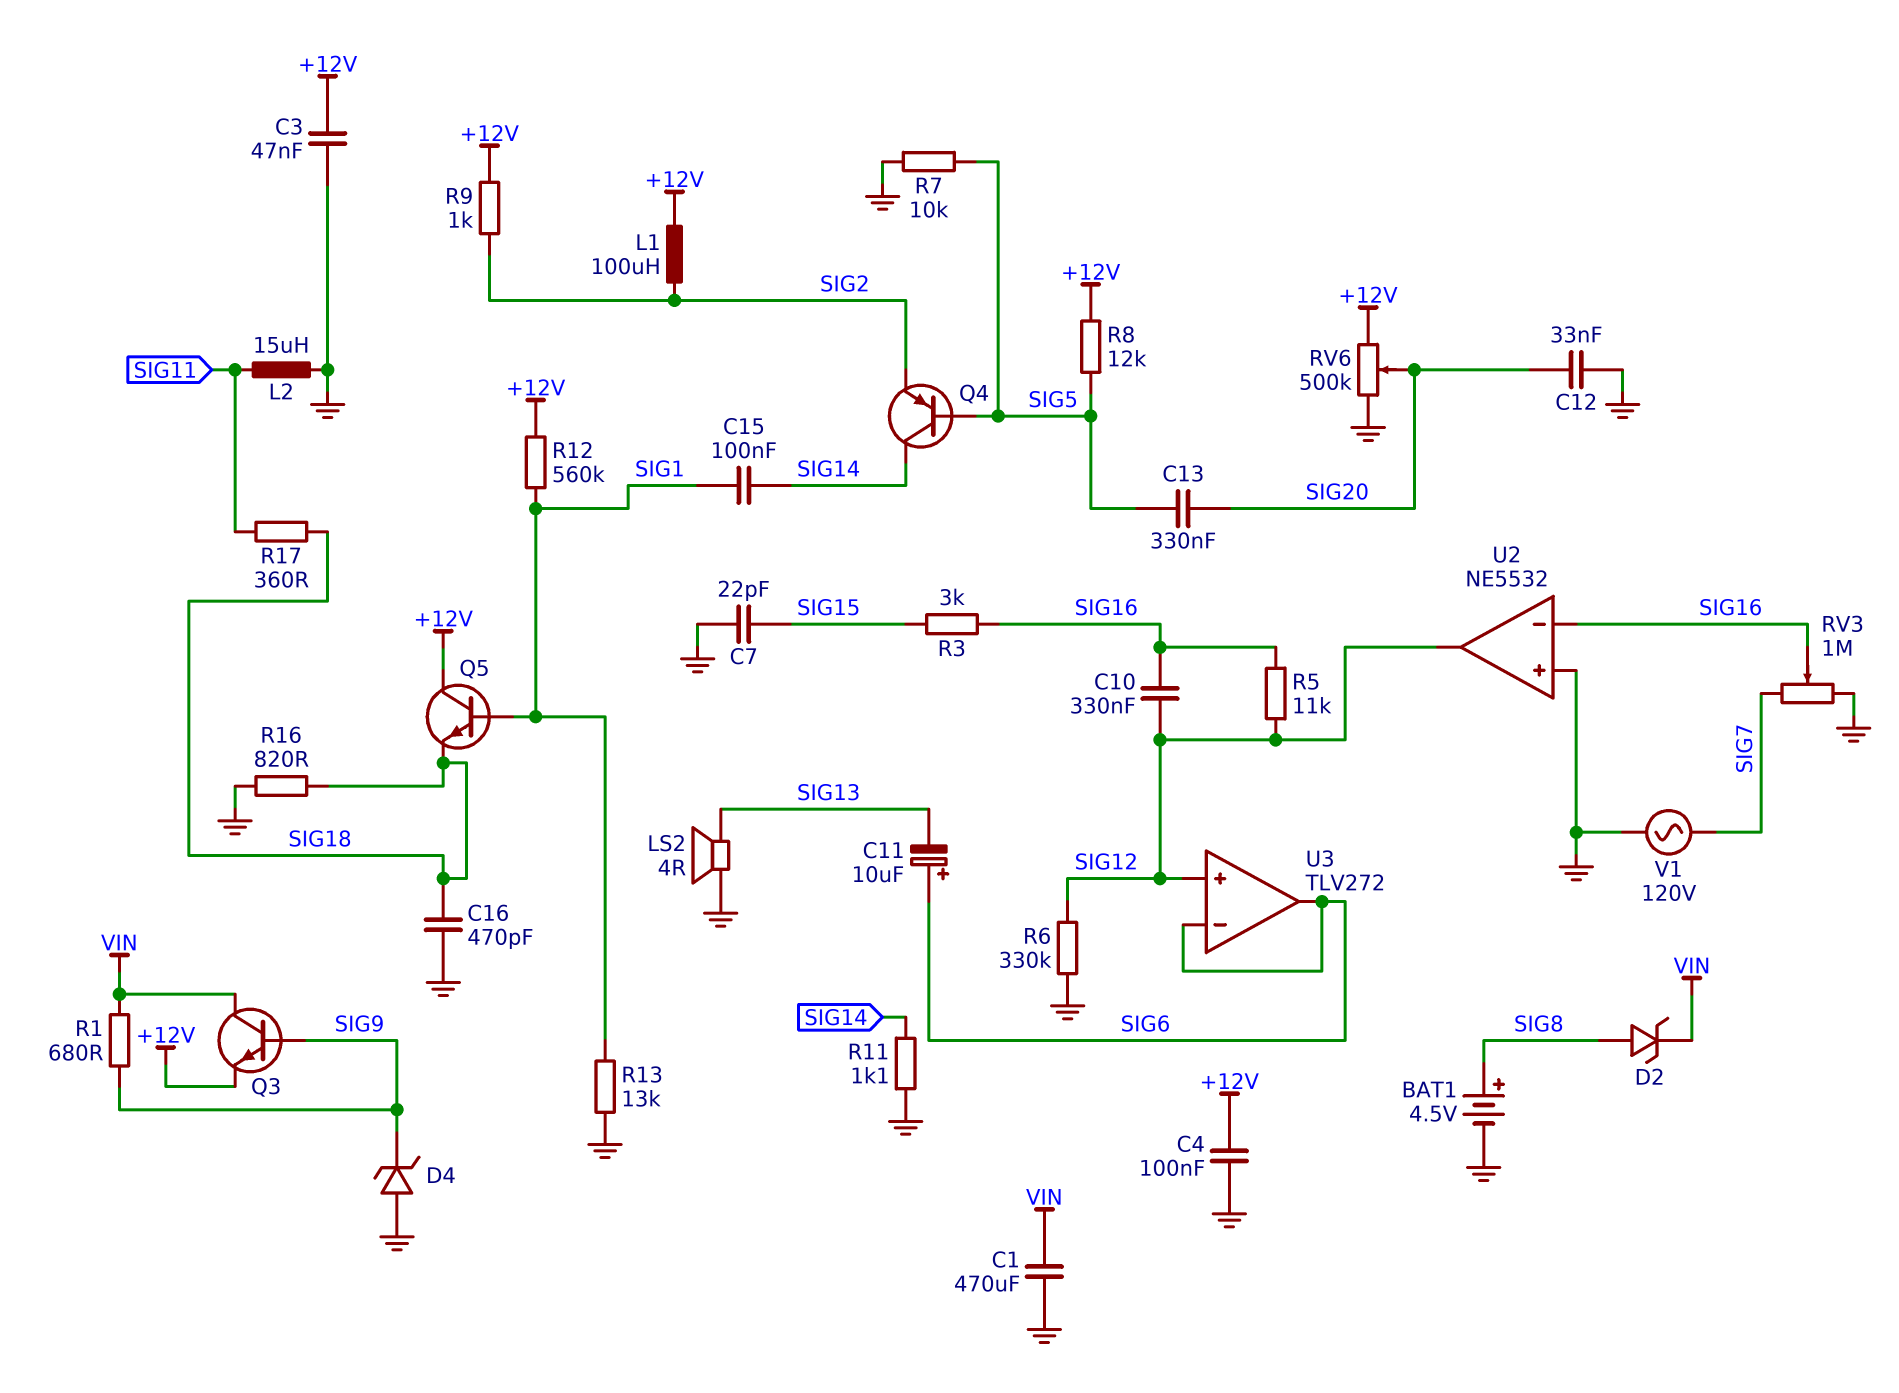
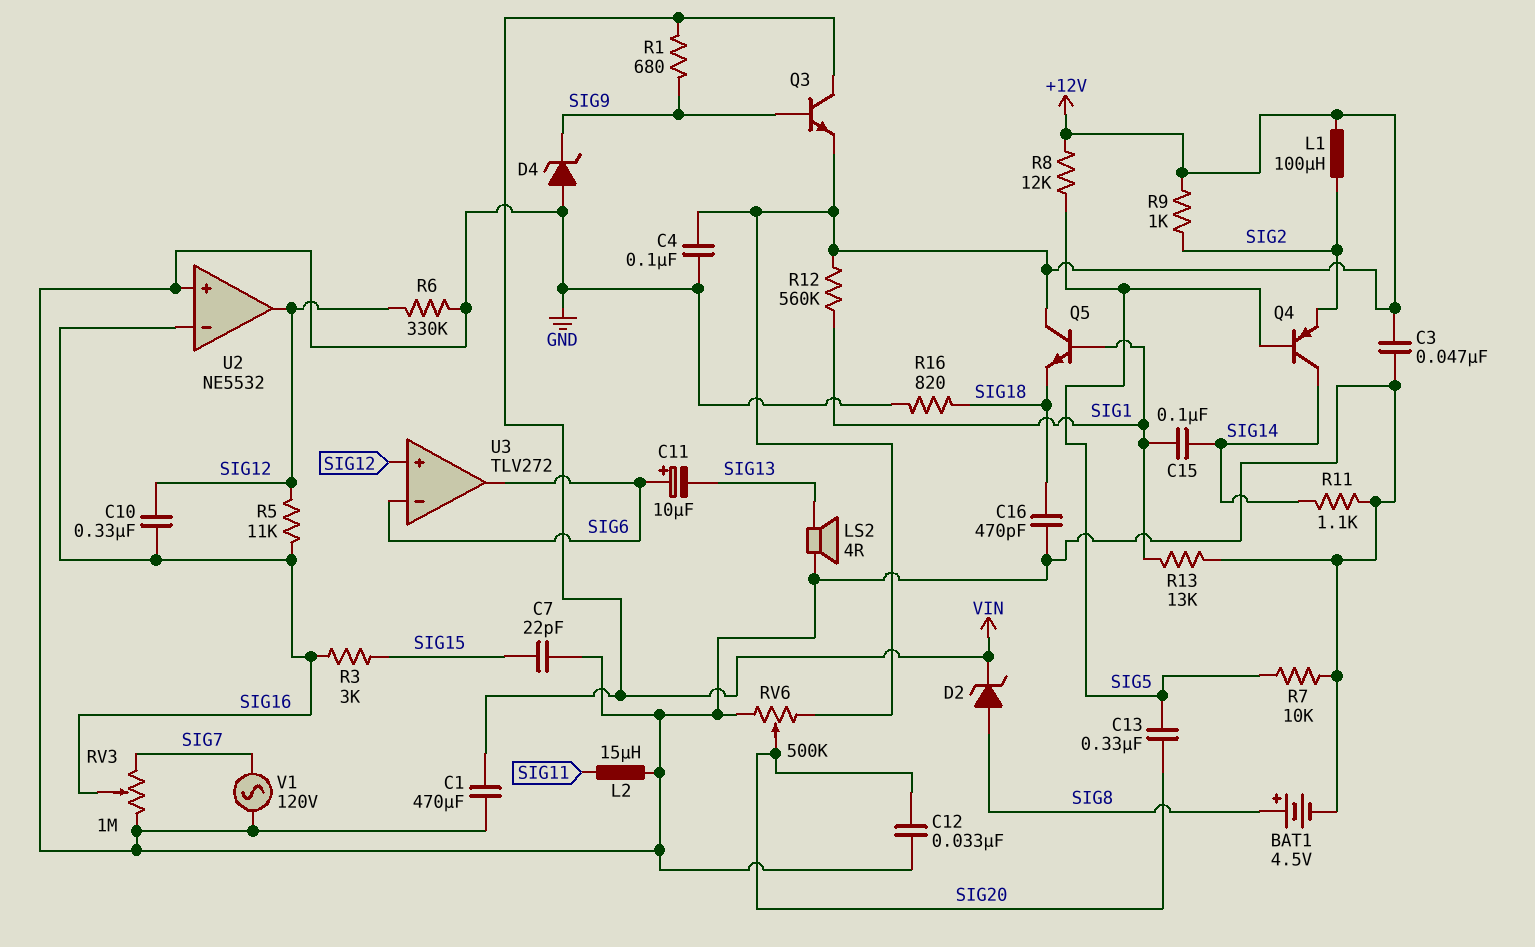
R17: 360 (SIG11, SIG18) -> none

